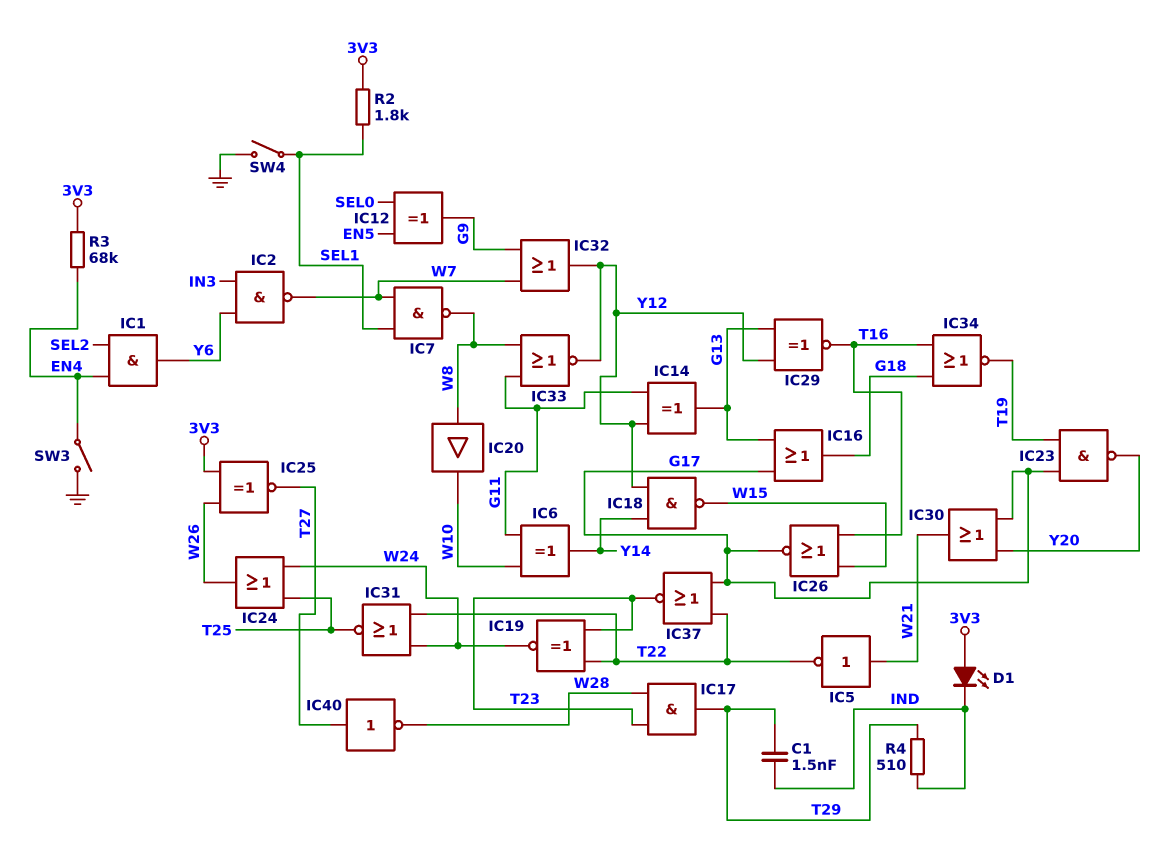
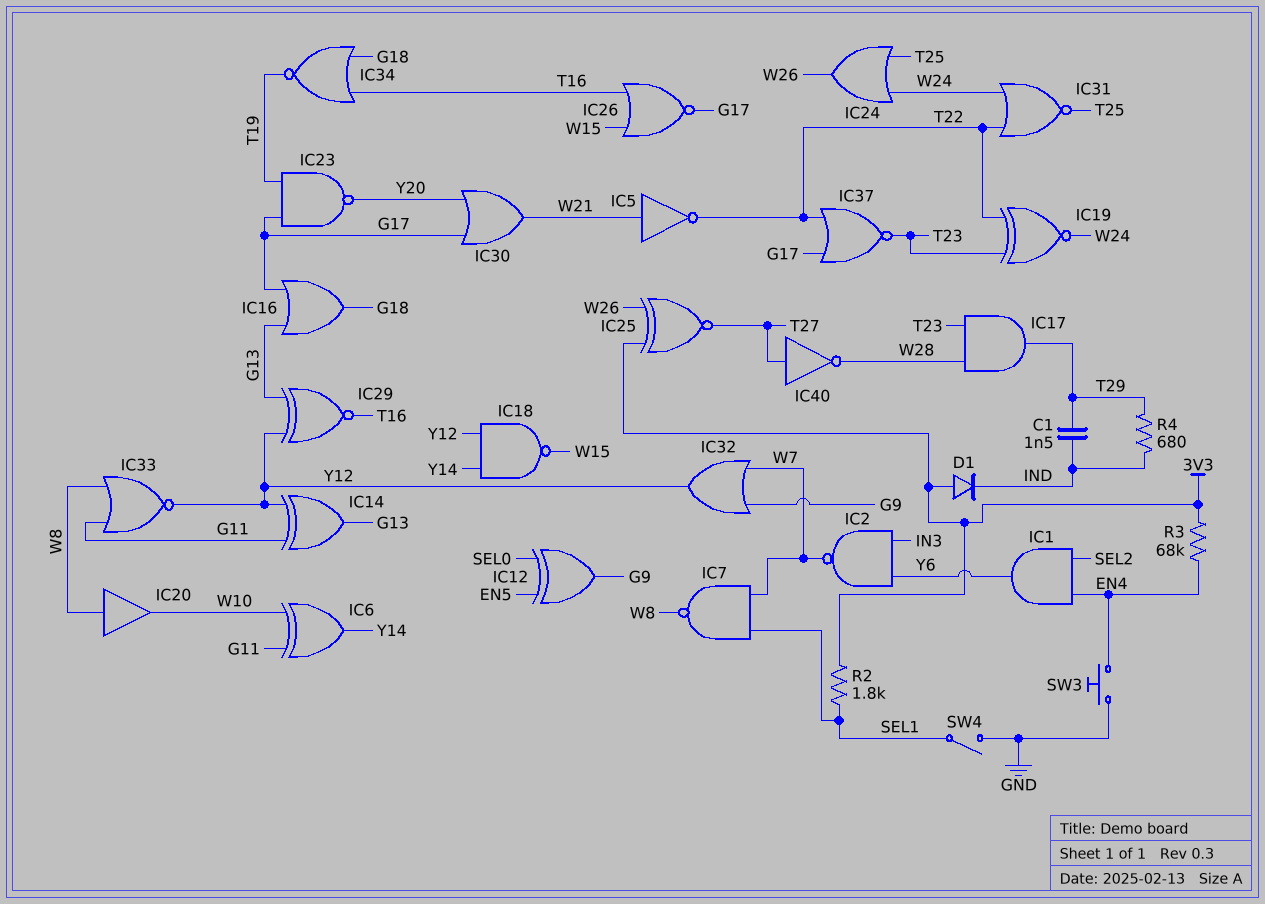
D1: LED (A 3V3, K IND) -> diode (A 3V3, K IND)
R4: 510 (IND, T29) -> 680 (IND, T29)
SW3: switch (EN4, GND) -> button (EN4, GND)

